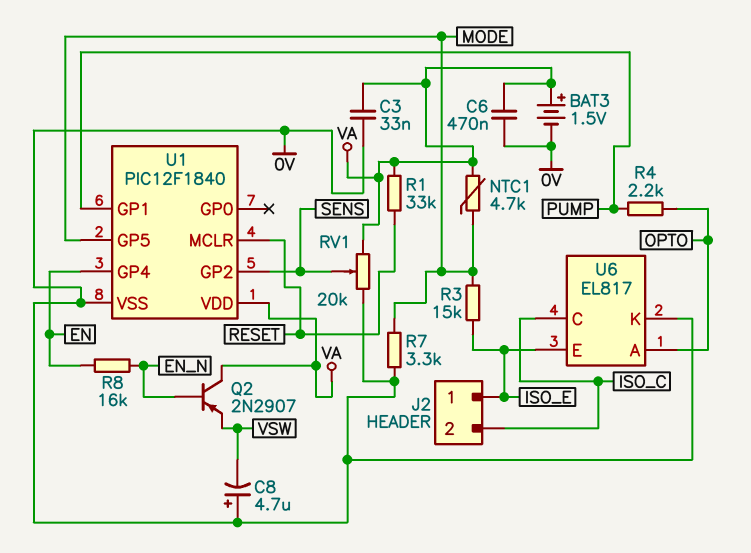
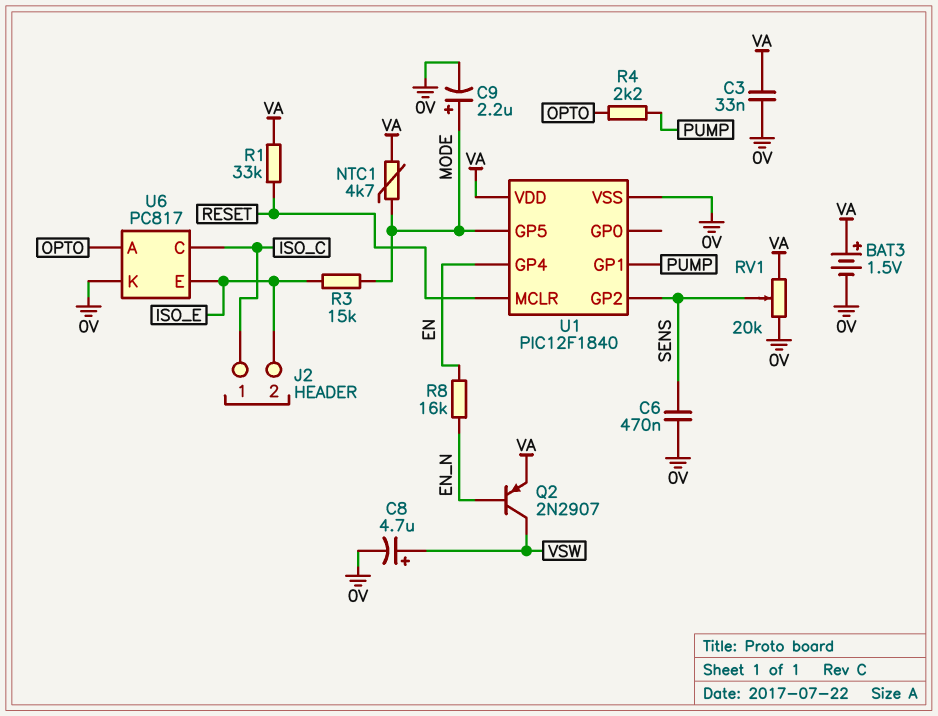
C6: 470nF (0V, VA) -> 470nF (0V, SENS)
C8: 4.7uF (plus 0V, minus VSW) -> 4.7uF (plus VSW, minus 0V)
C9: none -> 2.2uF (plus MODE, minus 0V)
J2 pin 1: ISO_E -> ISO_C
J2 pin 2: ISO_C -> ISO_E
Q2: PNP 2N2907 (B EN_N, C VA, E VSW) -> PNP 2N2907 (B EN_N, C VSW, E VA)
R7: 3.3k (0V, MODE) -> none
U6: EL817 -> PC817

